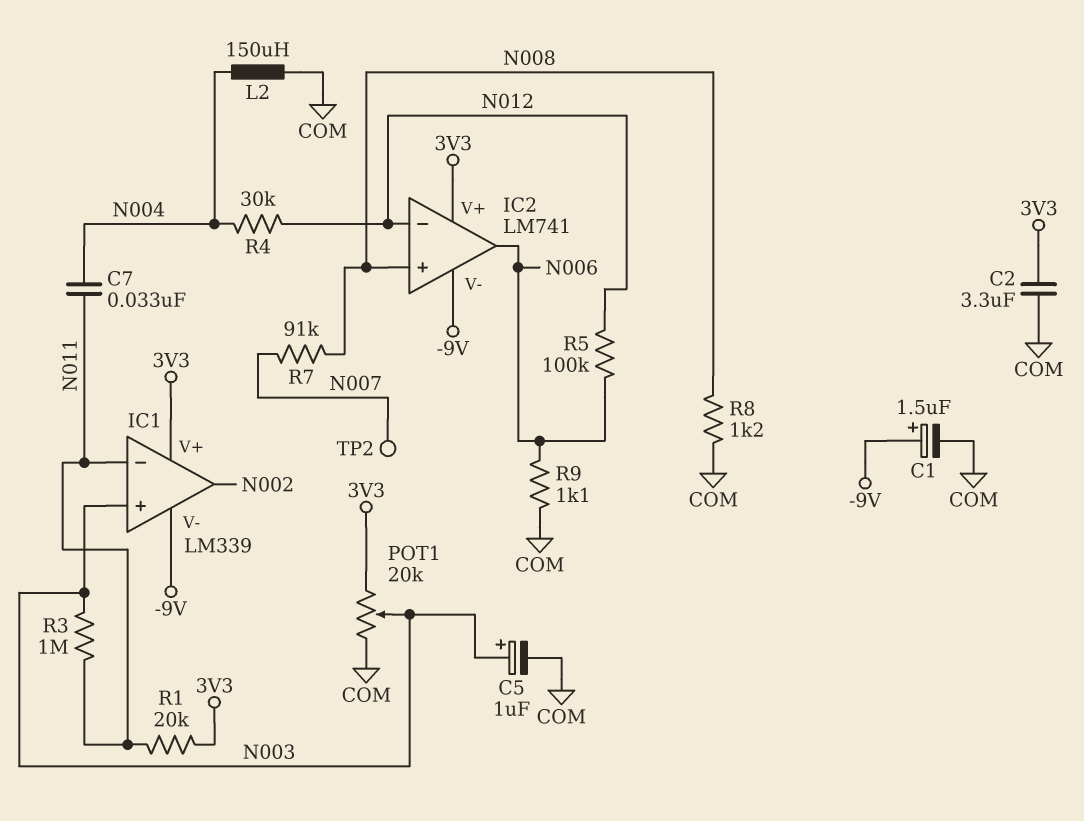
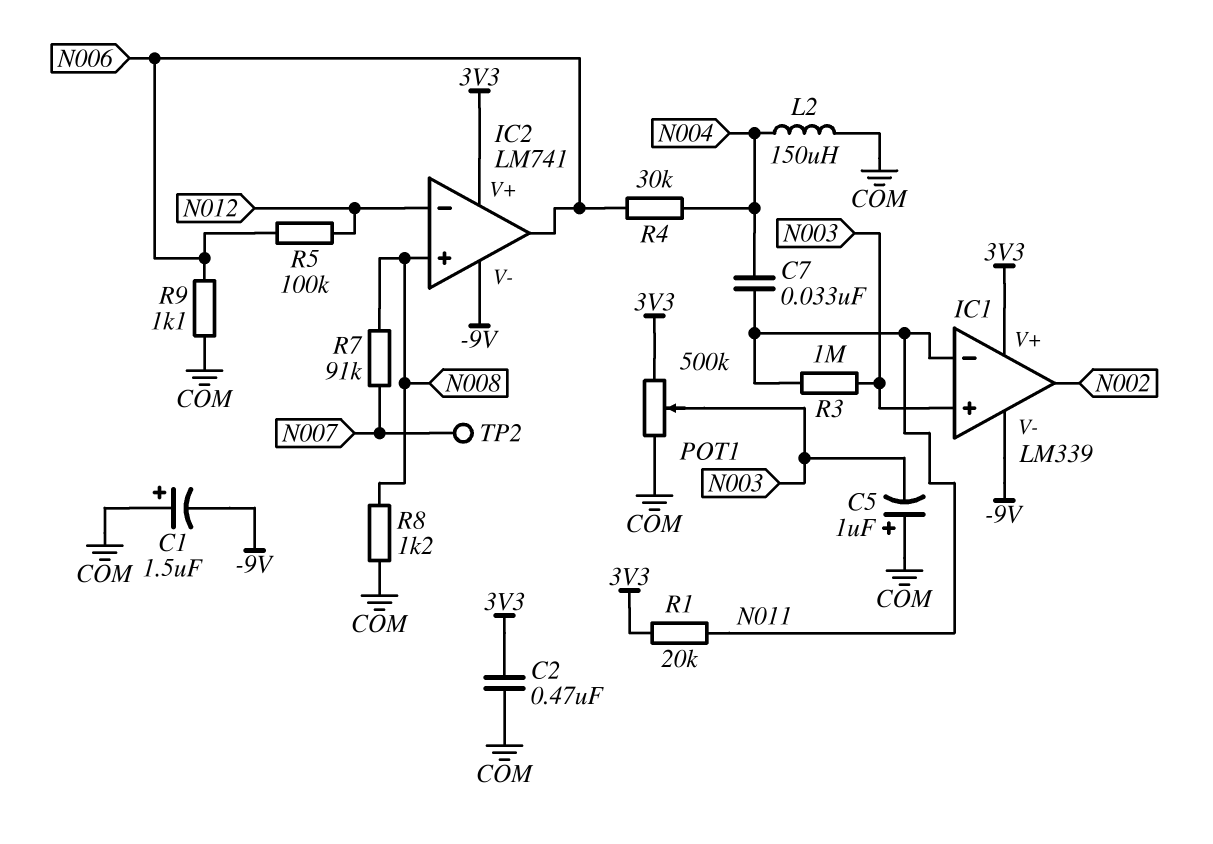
C1: 1.5uF (plus -9V, minus COM) -> 1.5uF (plus COM, minus -9V)
C2: 3.3uF (3V3, COM) -> 470nF (3V3, COM)
C5: 1uF (plus N003, minus COM) -> 1uF (plus COM, minus N003)
POT1: 20k (3V3, COM, wiper N003) -> 500k (3V3, COM, wiper N003)
R4: 30k (N004, N012) -> 30k (N004, N006)

